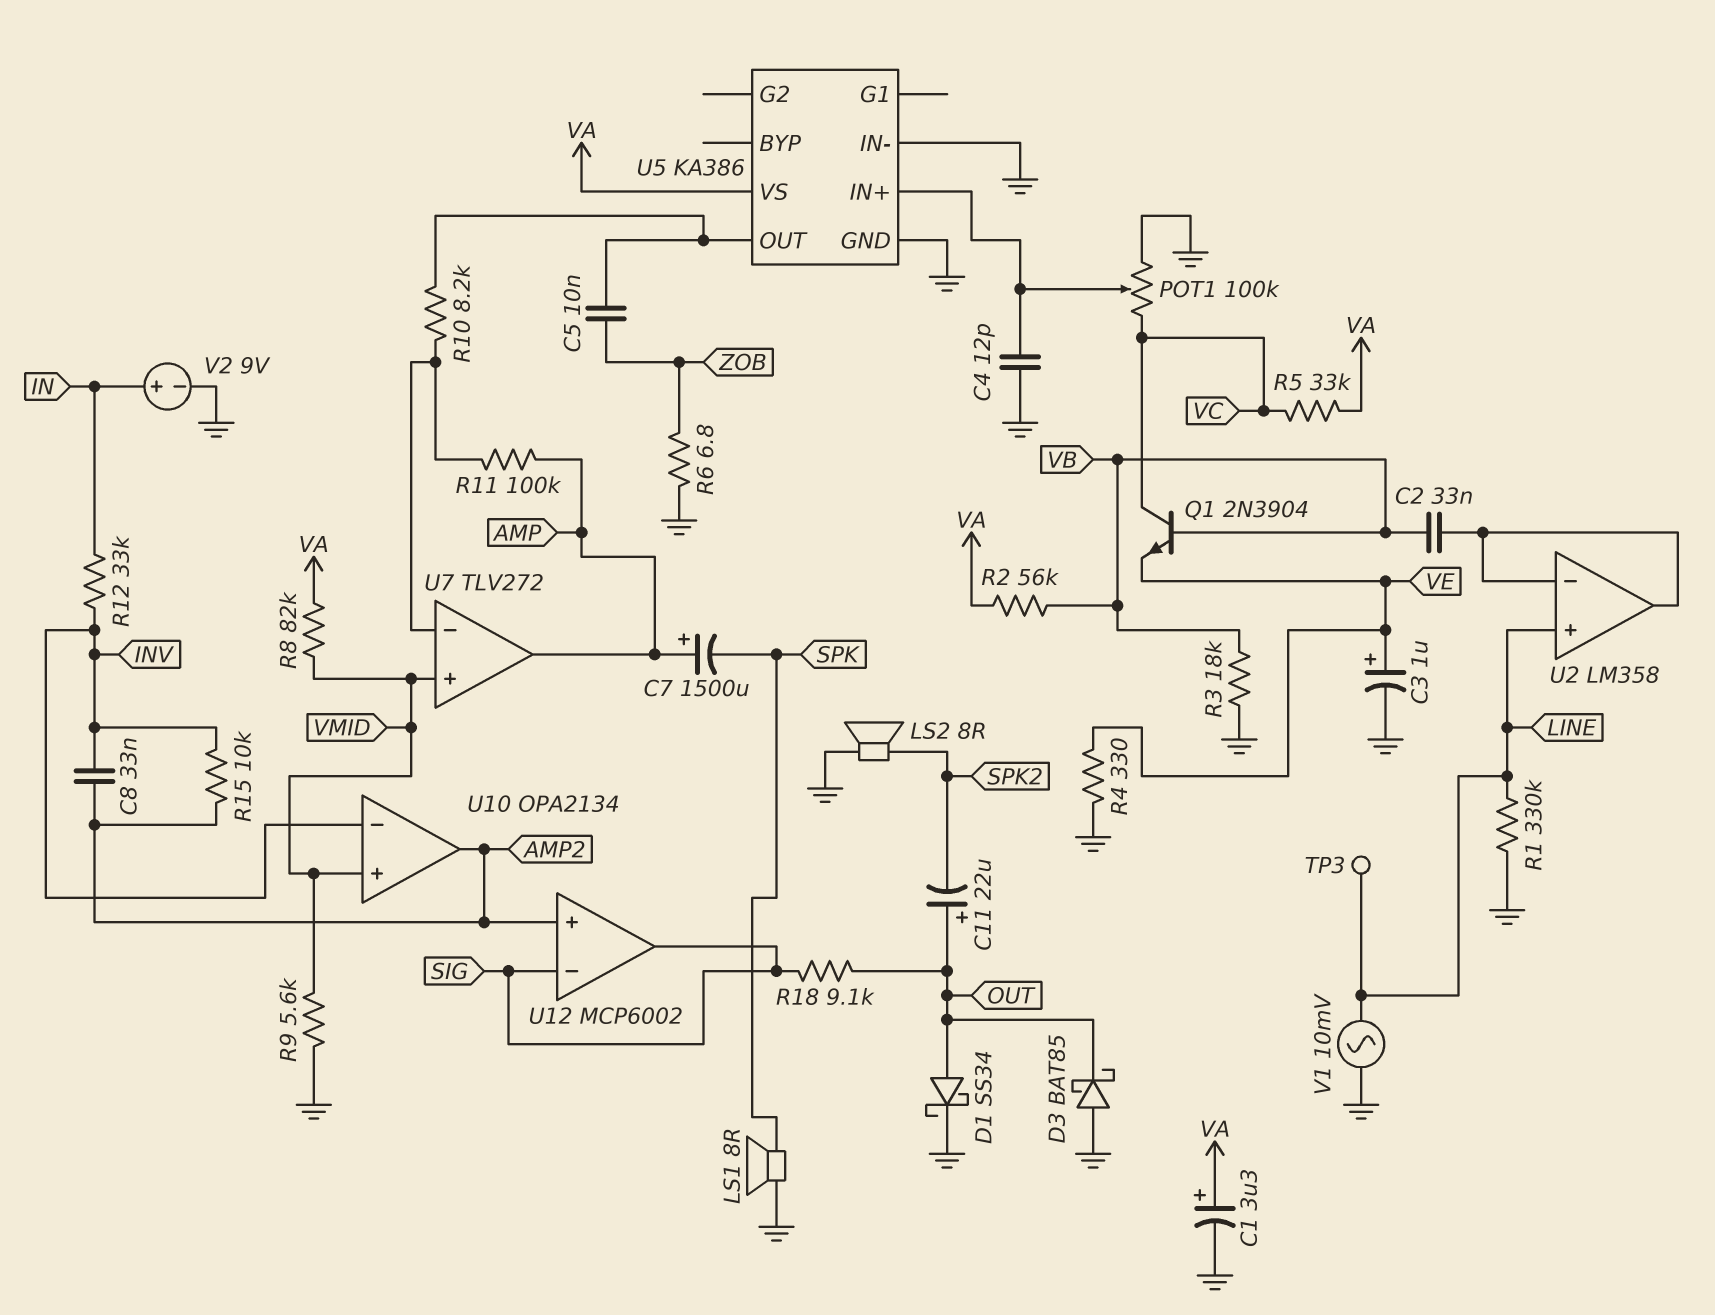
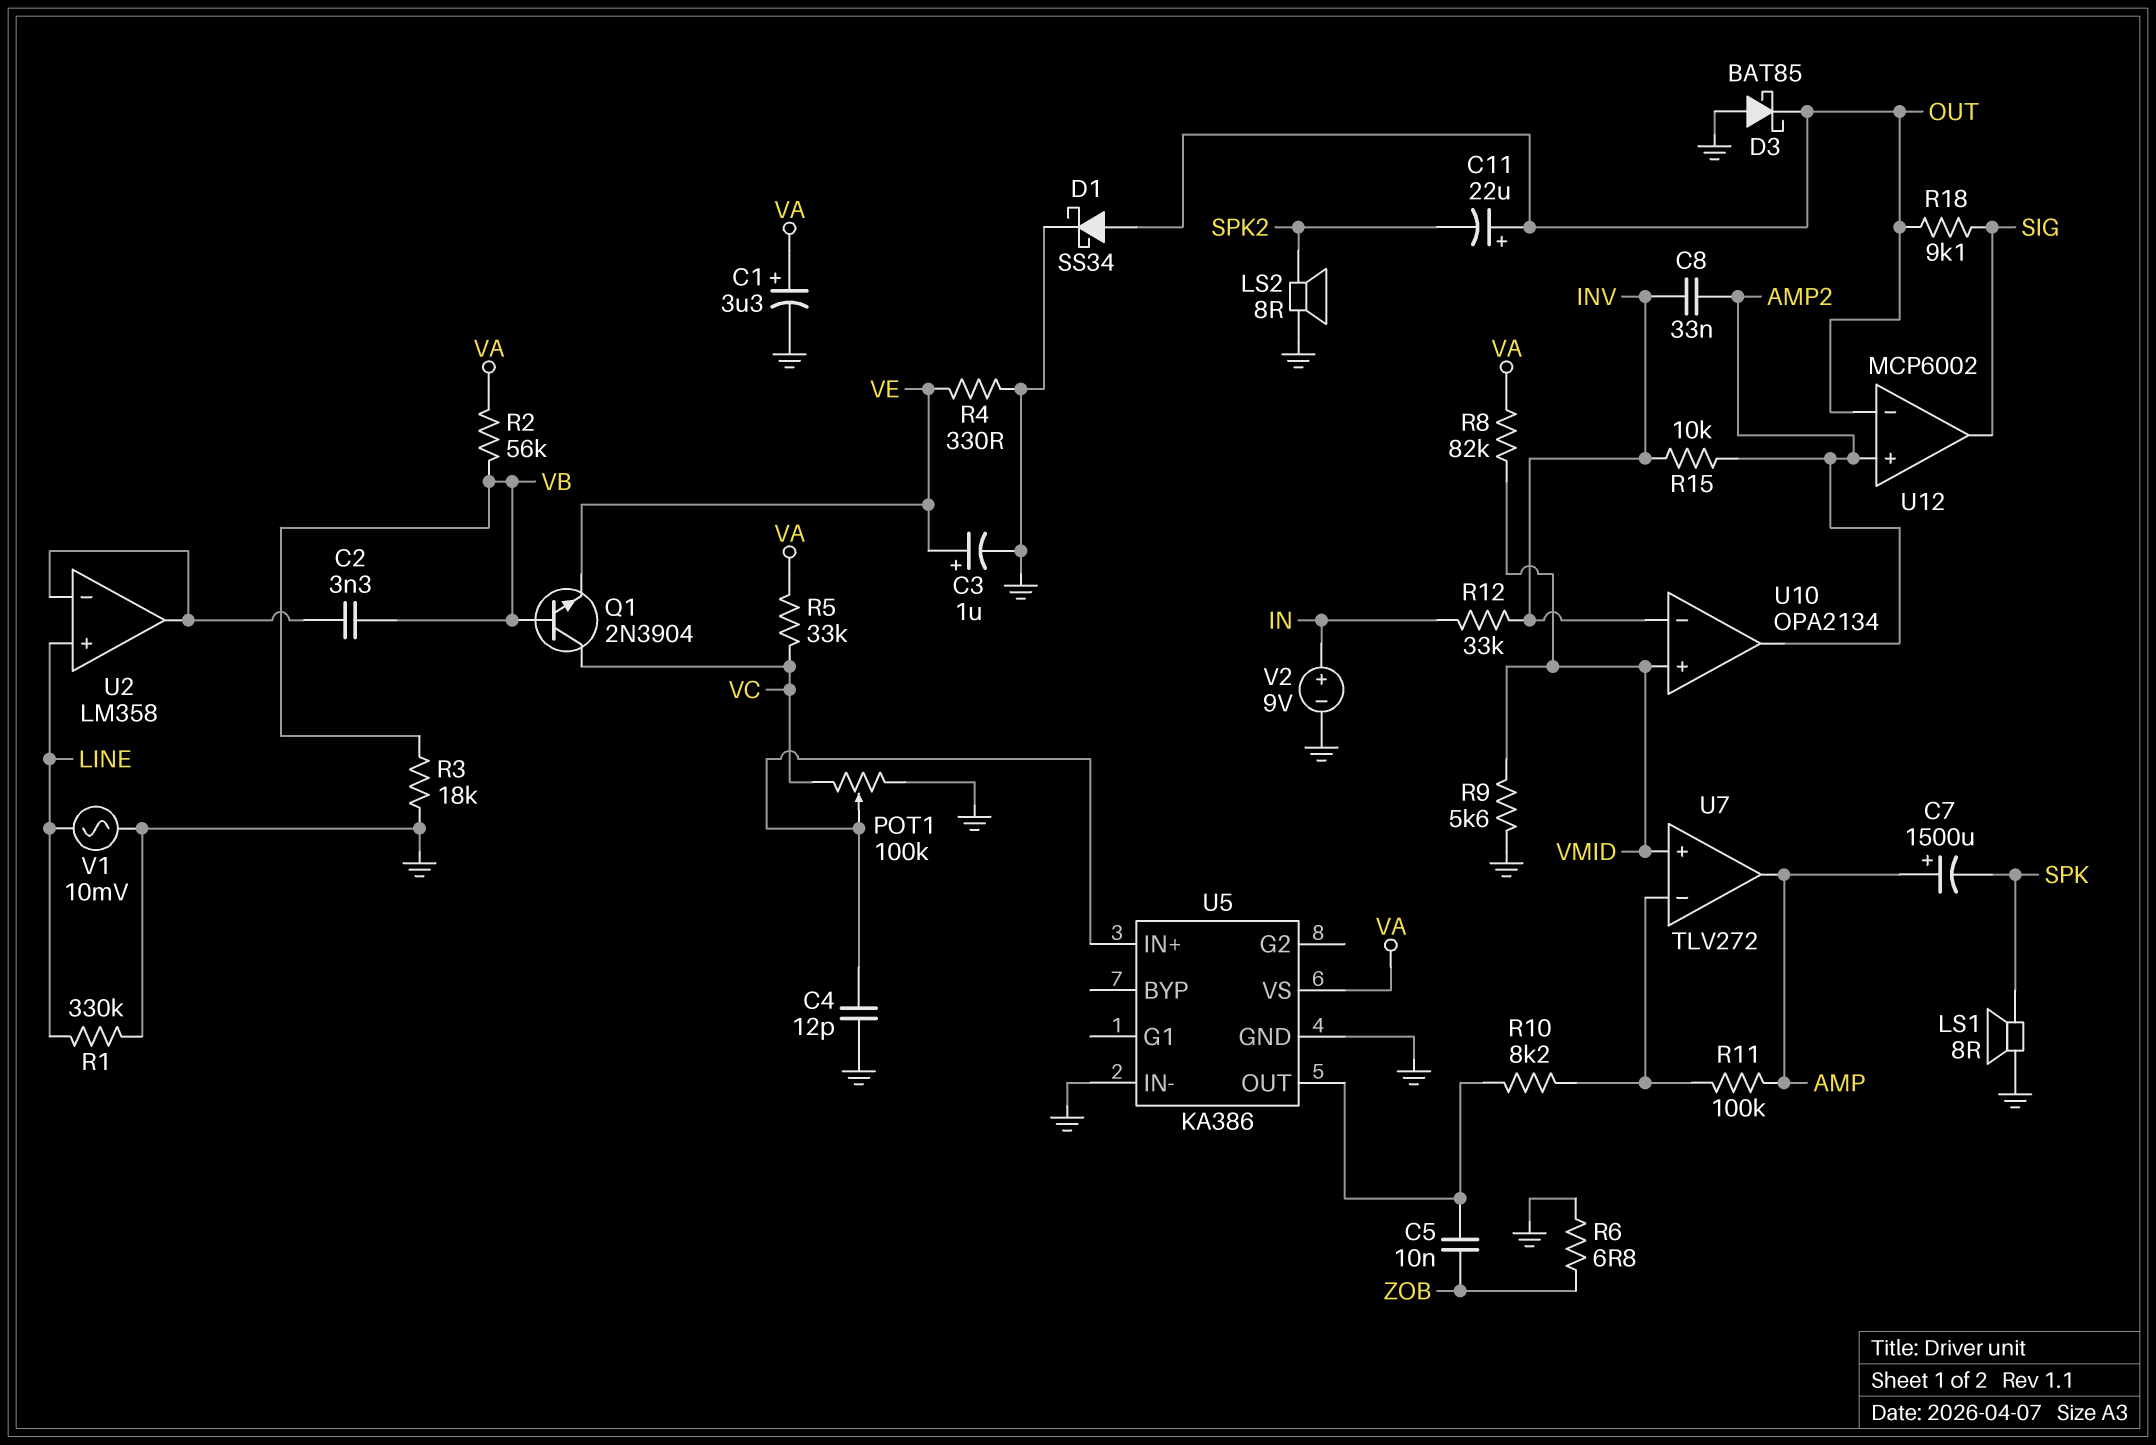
C2: 33nF (U2/in-, VB) -> 3.3nF (U2/in-, VB)
TP3: test point (LINE) -> none
U12 pin in-: SIG -> OUT

